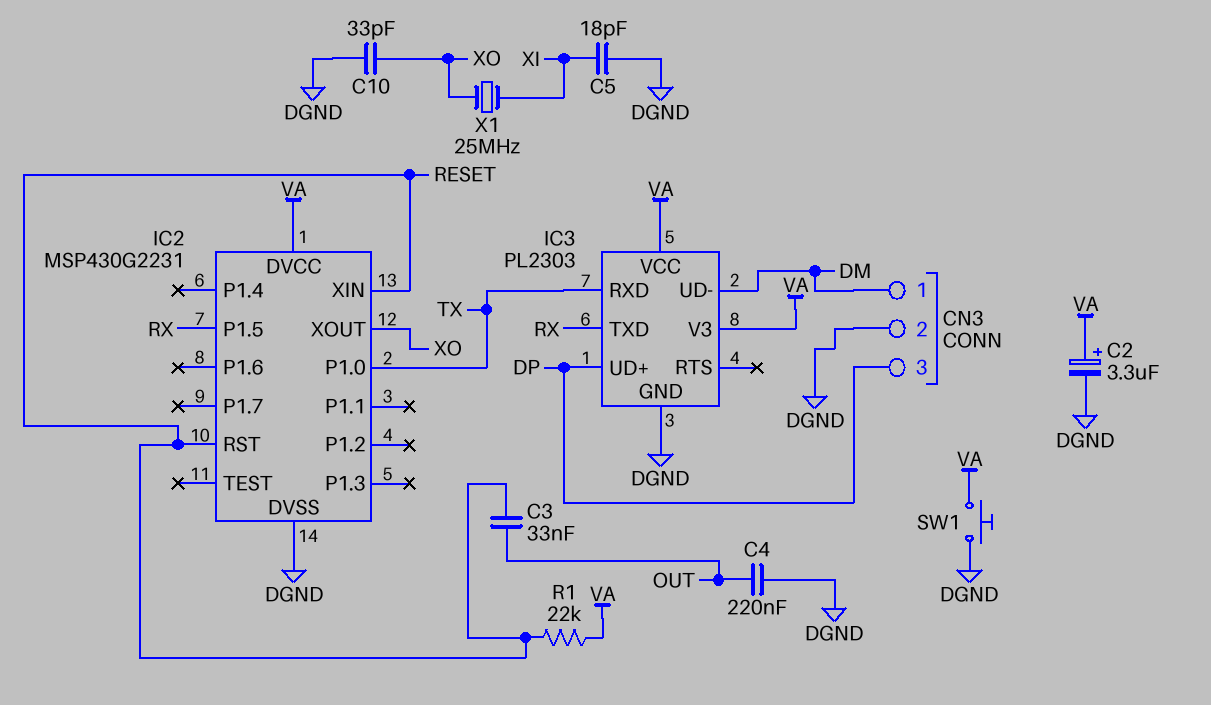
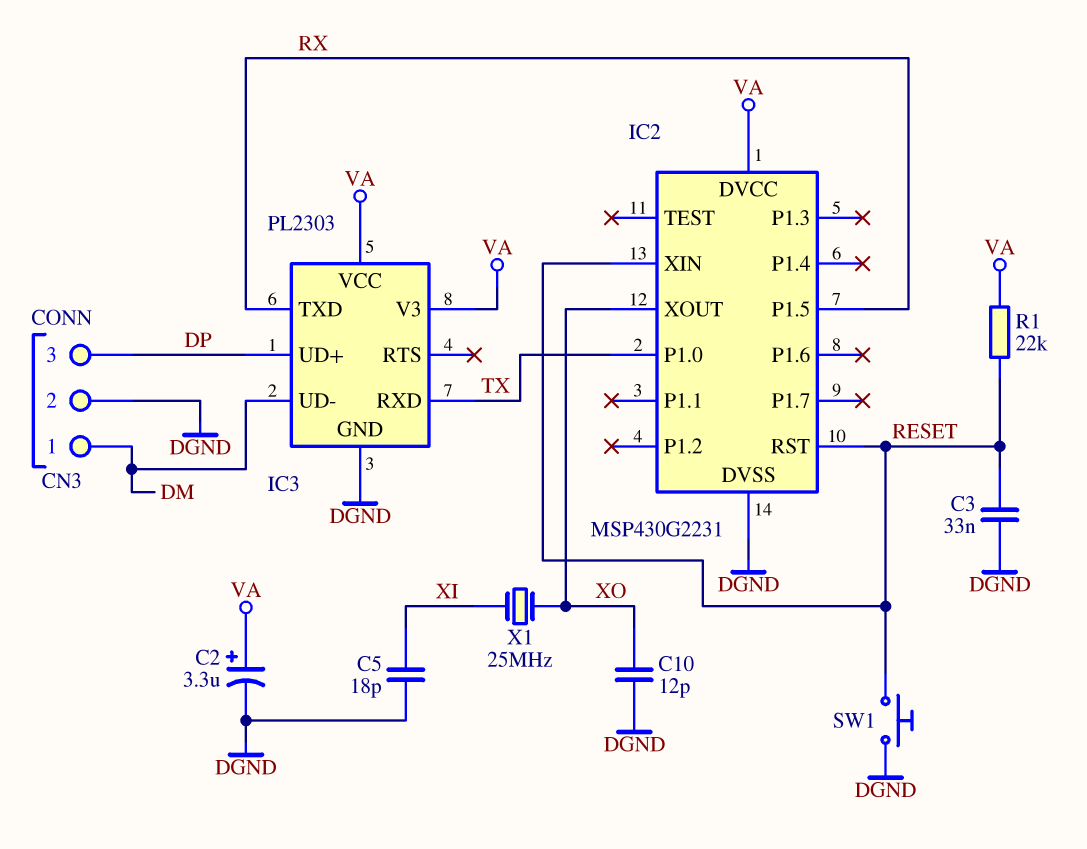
C3: 33nF (OUT, RESET) -> 33nF (DGND, RESET)
C4: 220nF (DGND, OUT) -> none
C10: 33pF (DGND, XO) -> 12pF (DGND, XO)
SW1: button (DGND, VA) -> button (DGND, RESET)

